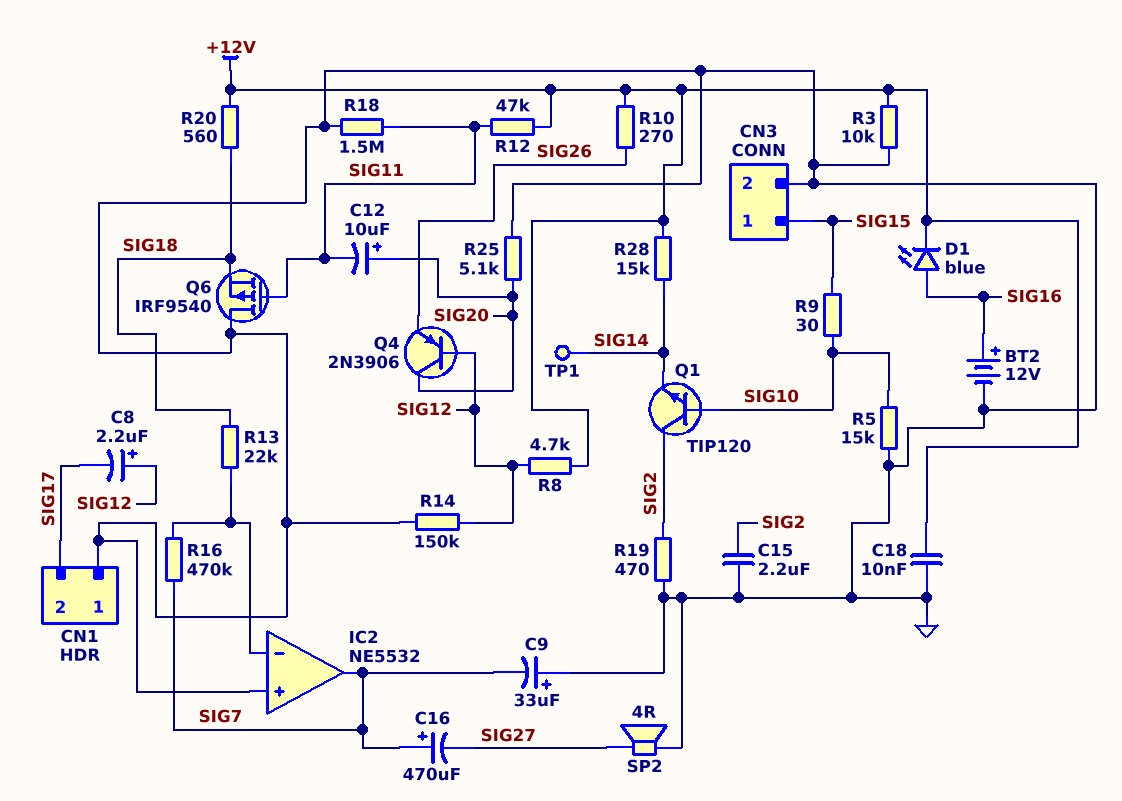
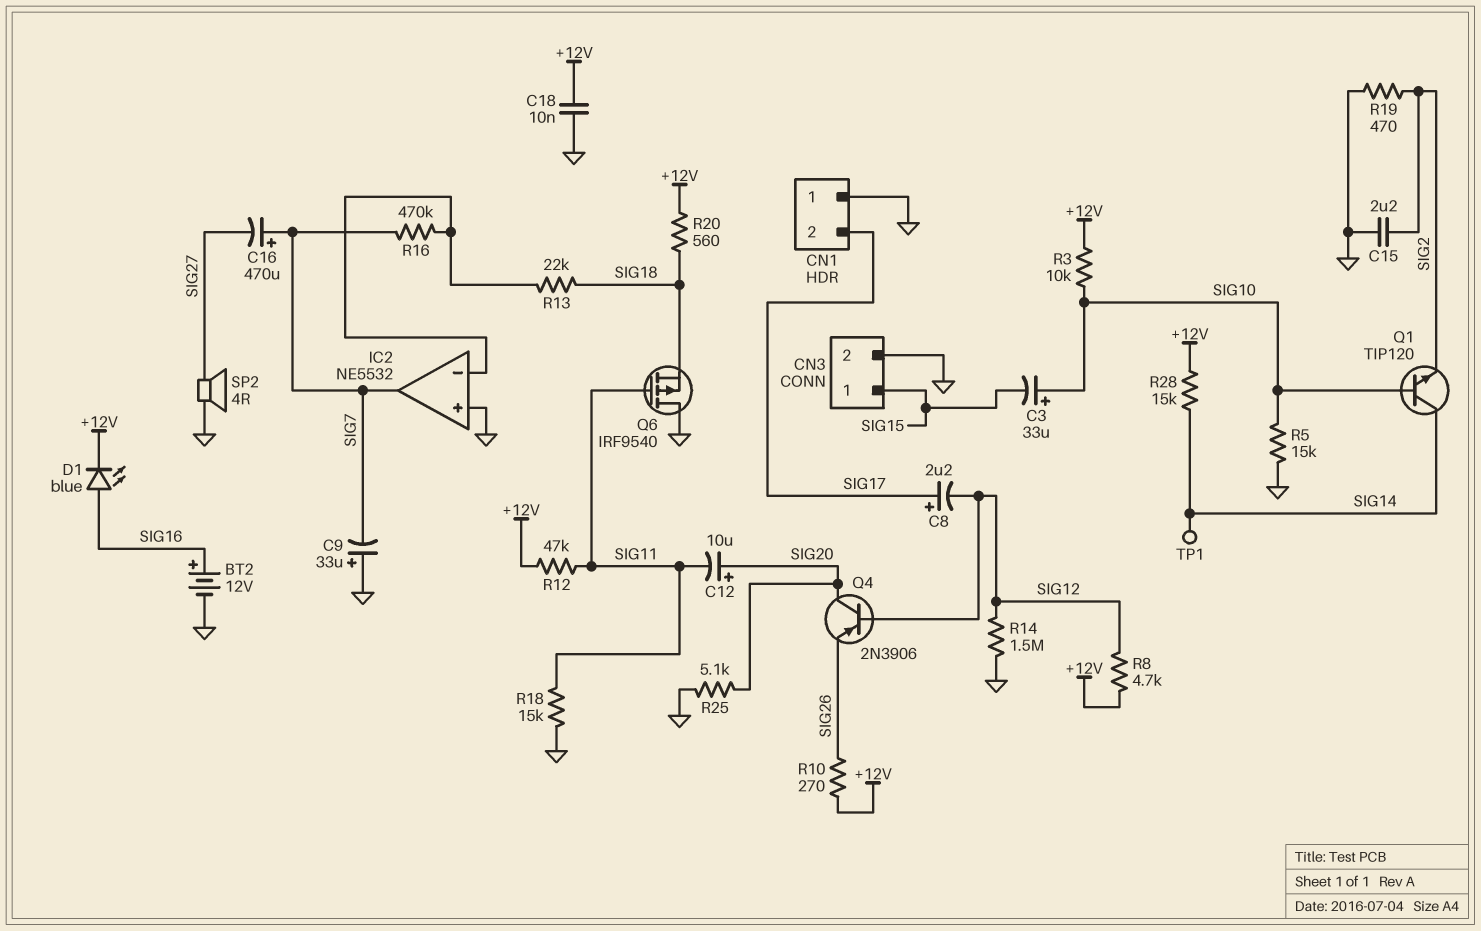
C3: none -> 33uF (plus SIG10, minus SIG15)
C8: 2.2uF (plus SIG12, minus SIG17) -> 2.2uF (plus SIG17, minus SIG12)
Q1: NPN TIP120 (B SIG10, C SIG2, E SIG14) -> NPN TIP120 (B SIG10, C SIG14, E SIG2)
R3: 10k (+12V, GND) -> 10k (+12V, SIG10)
R9: 30 (SIG10, SIG15) -> none
R14: 150k (GND, SIG12) -> 1.5M (GND, SIG12)
R18: 1.5M (GND, SIG11) -> 15k (GND, SIG11)

